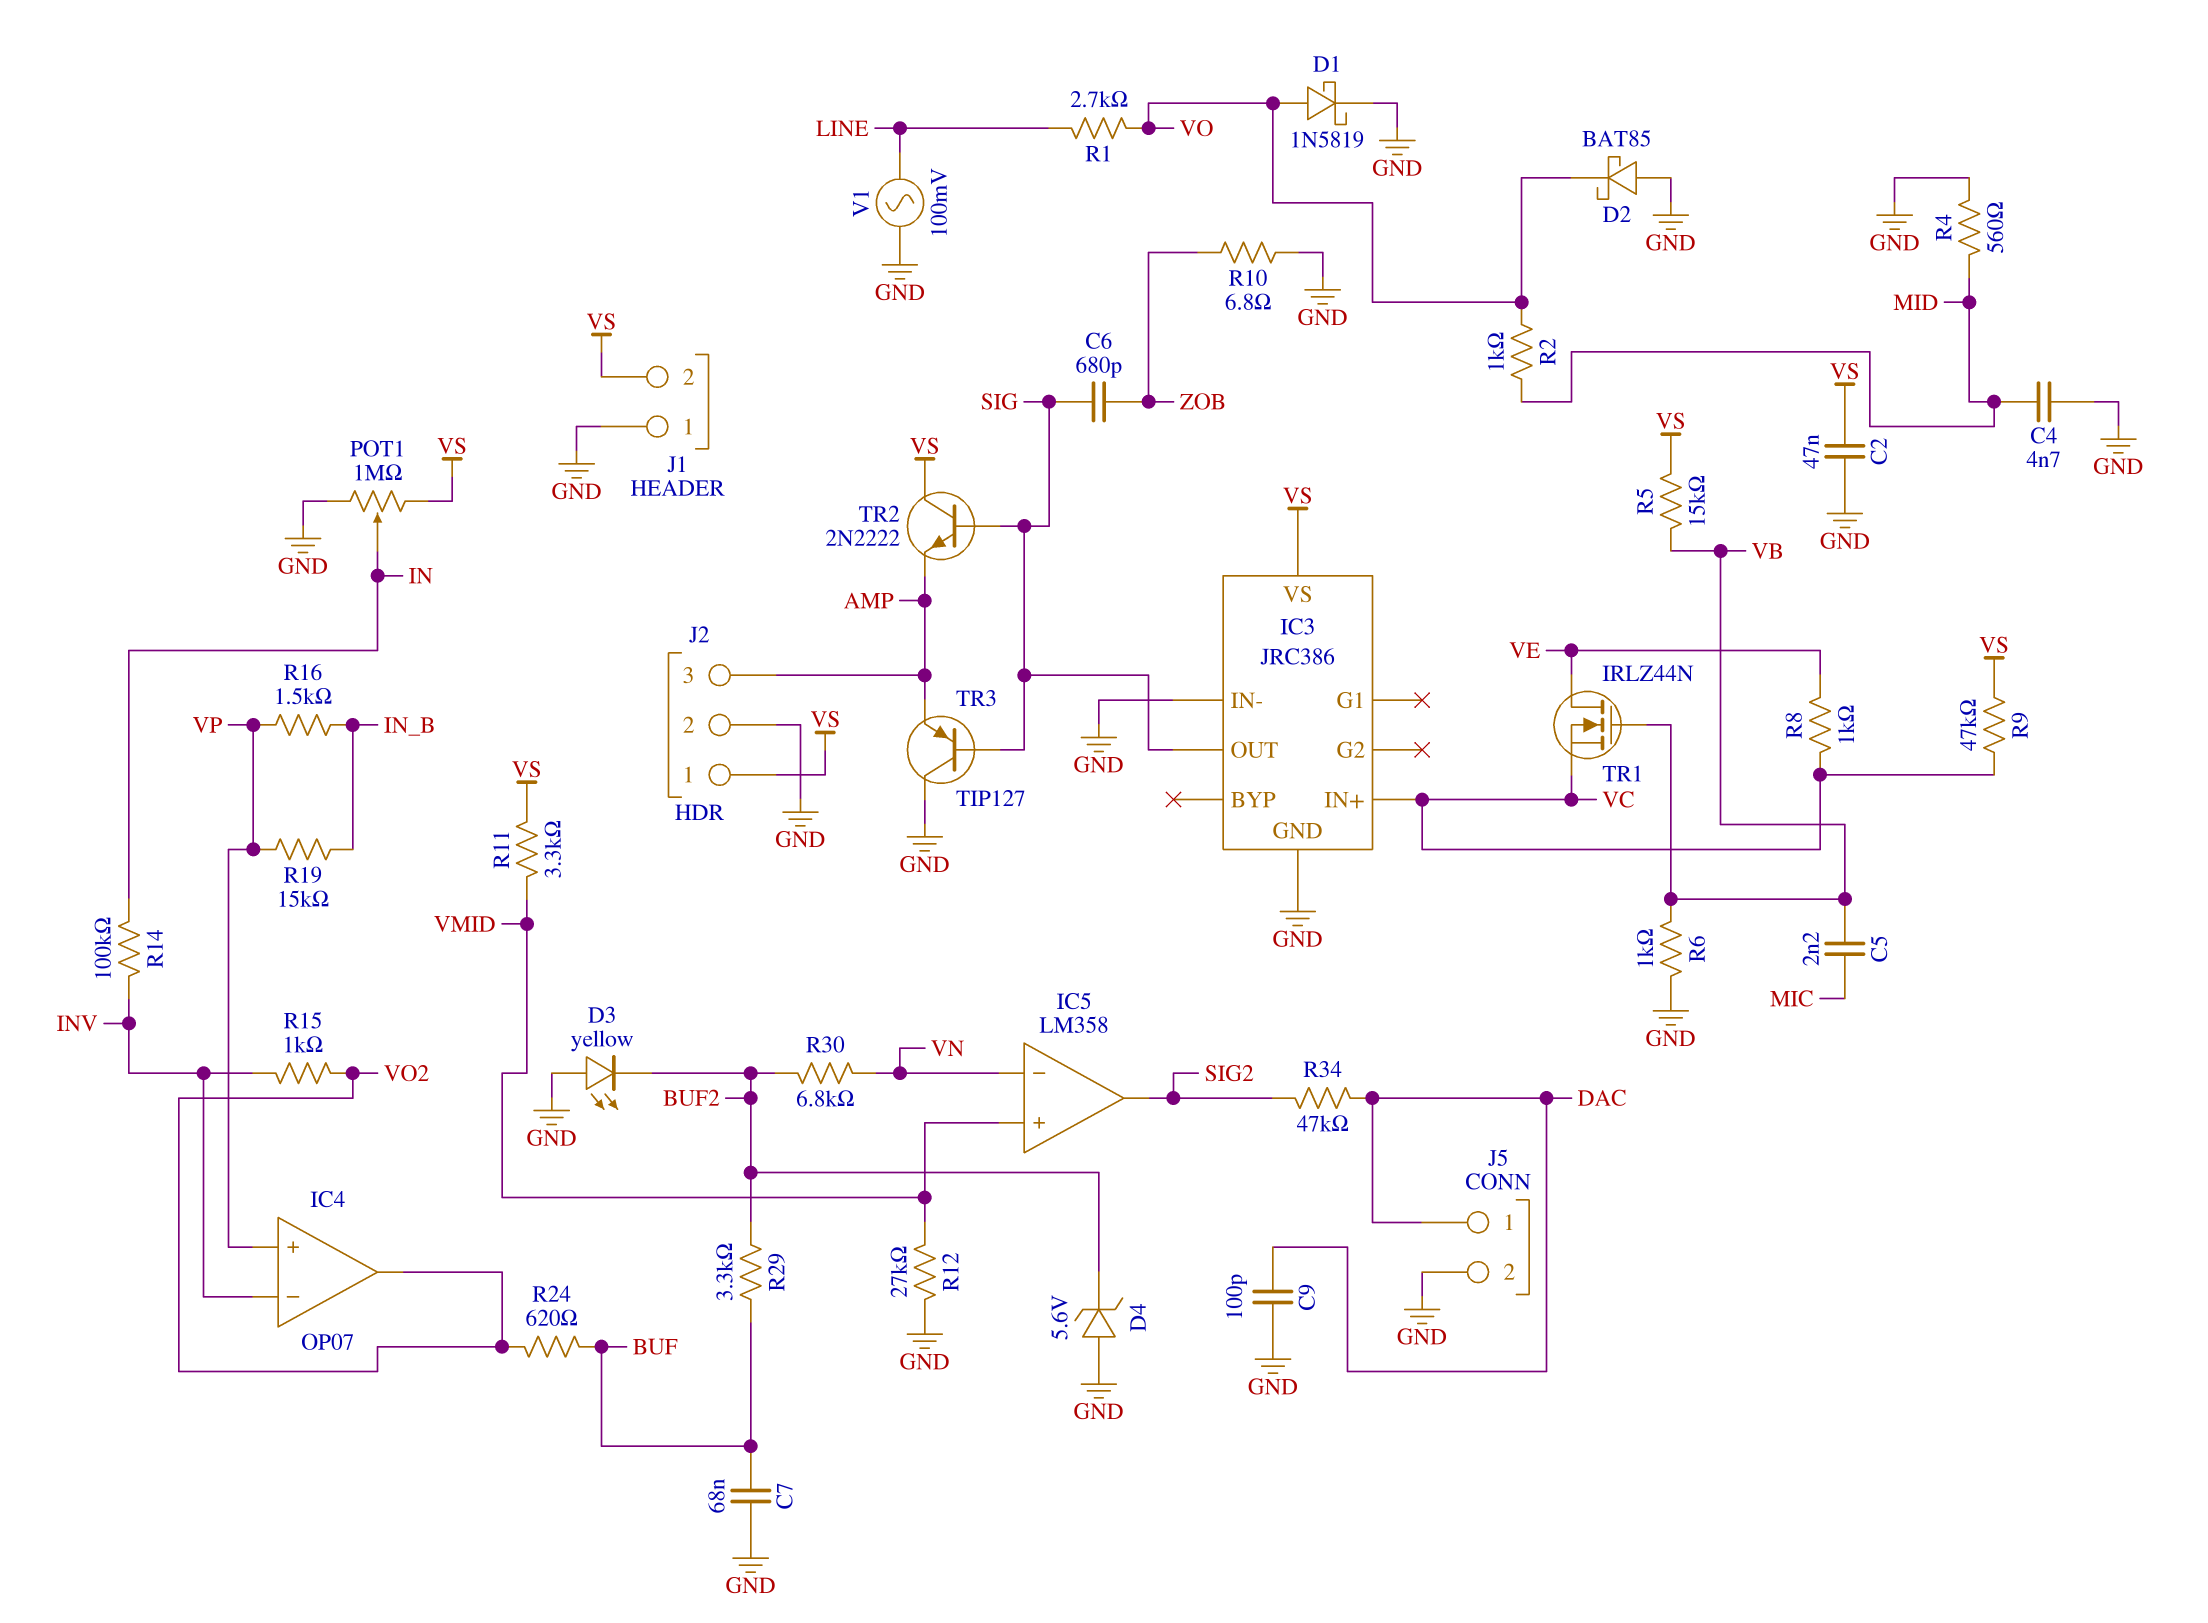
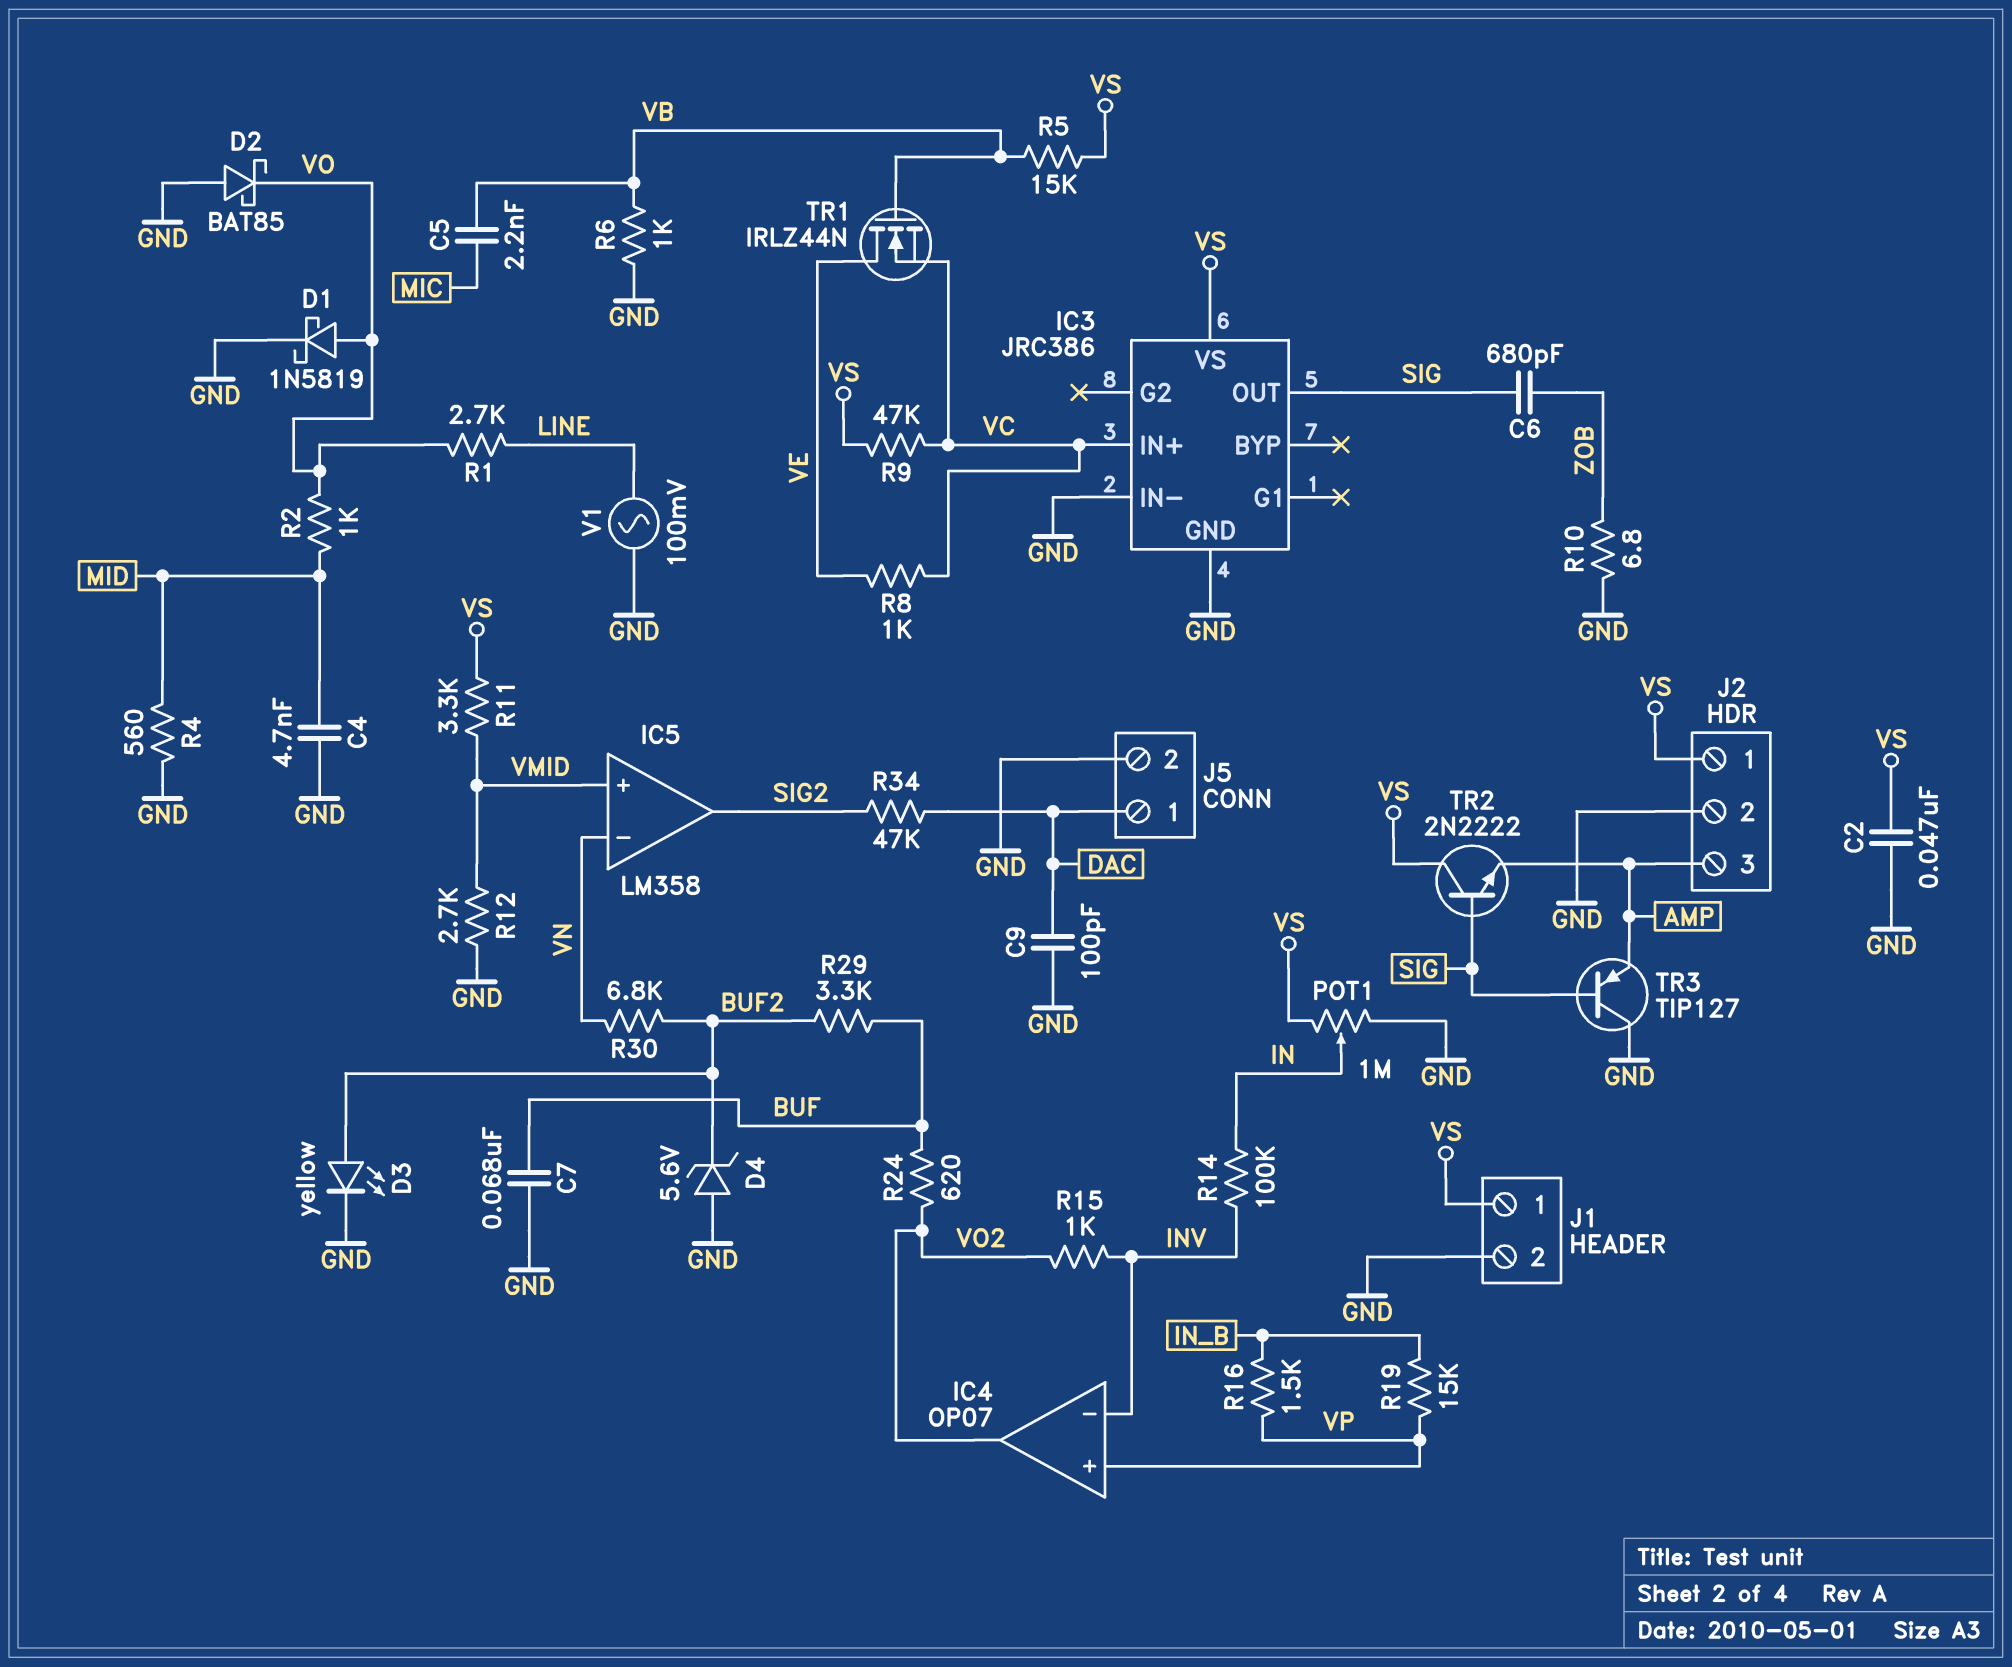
D3: LED yellow (A GND, K BUF2) -> LED yellow (A BUF2, K GND)
J1 pin 1: GND -> VS
J1 pin 2: VS -> GND
R12: 27k (GND, VMID) -> 2.7k (GND, VMID)

